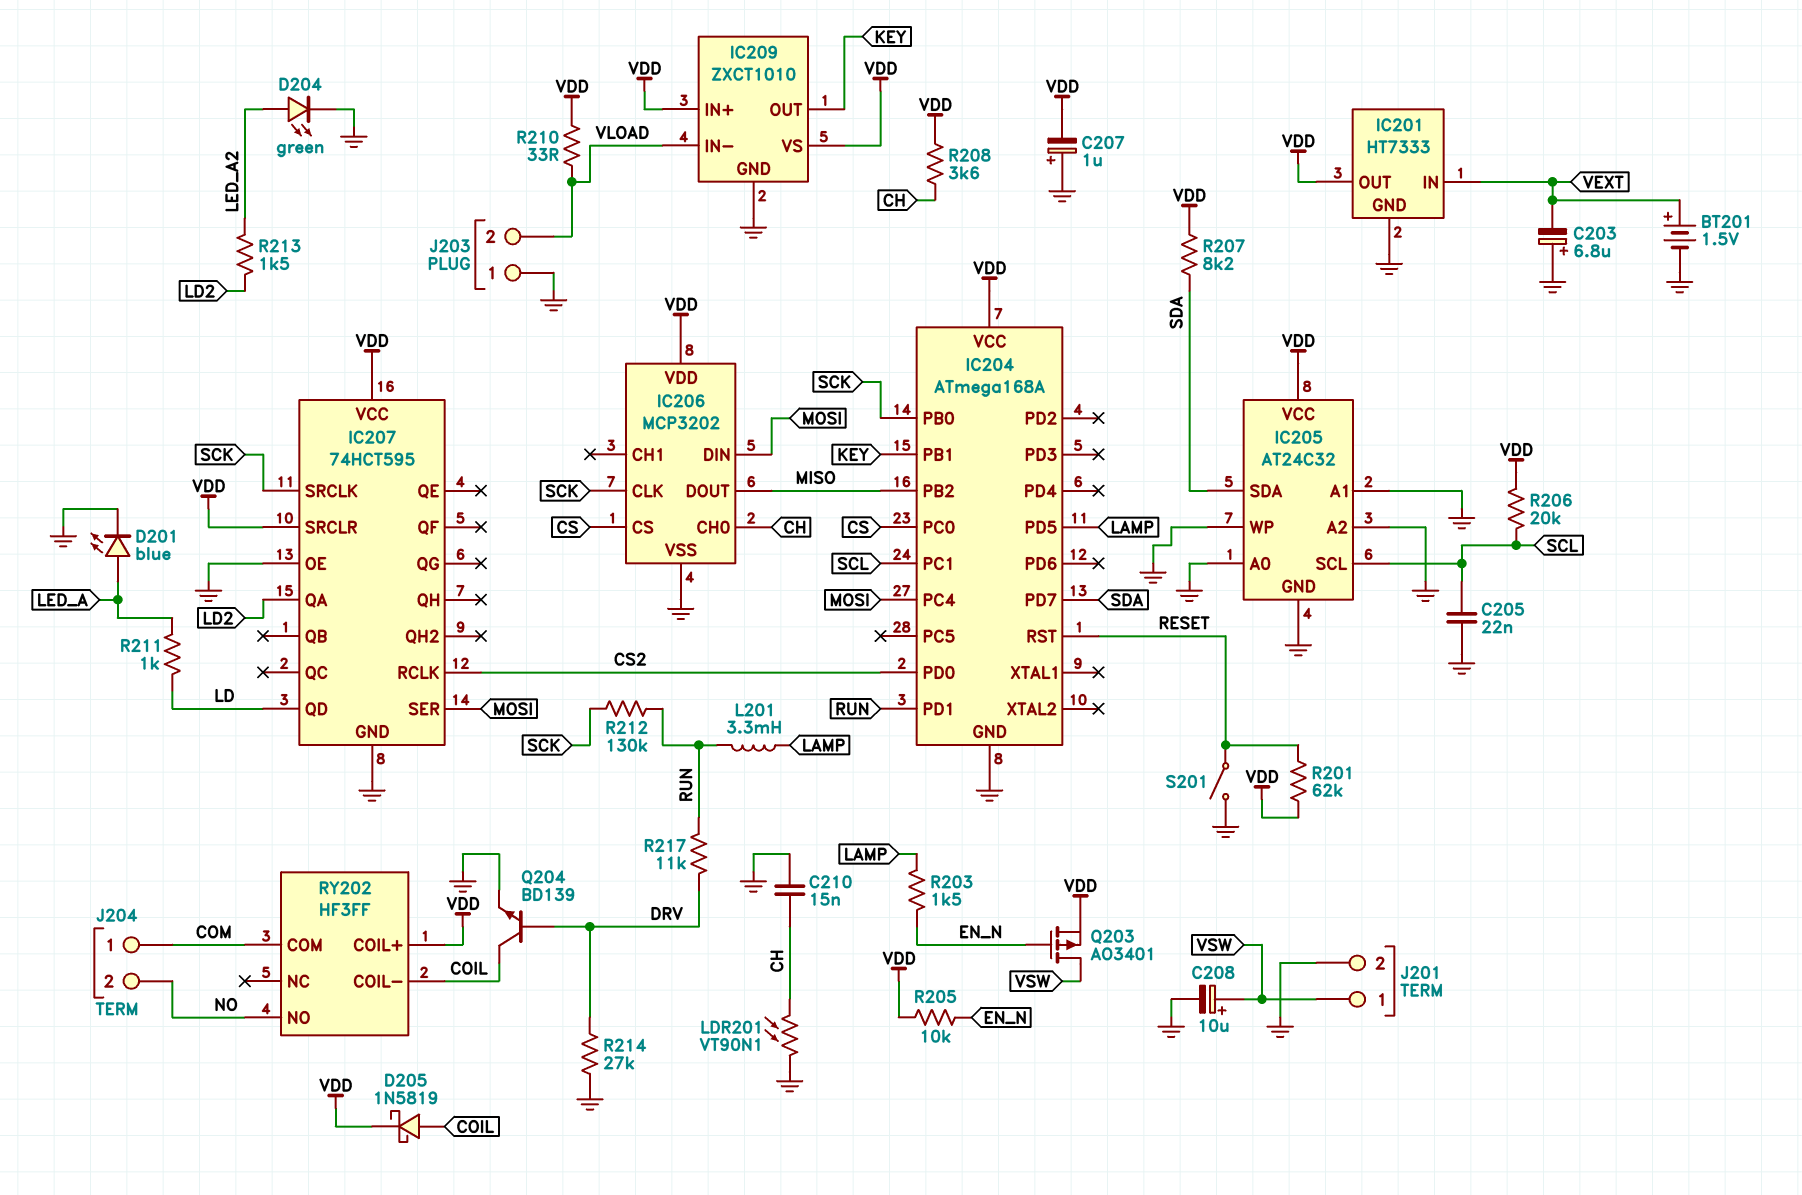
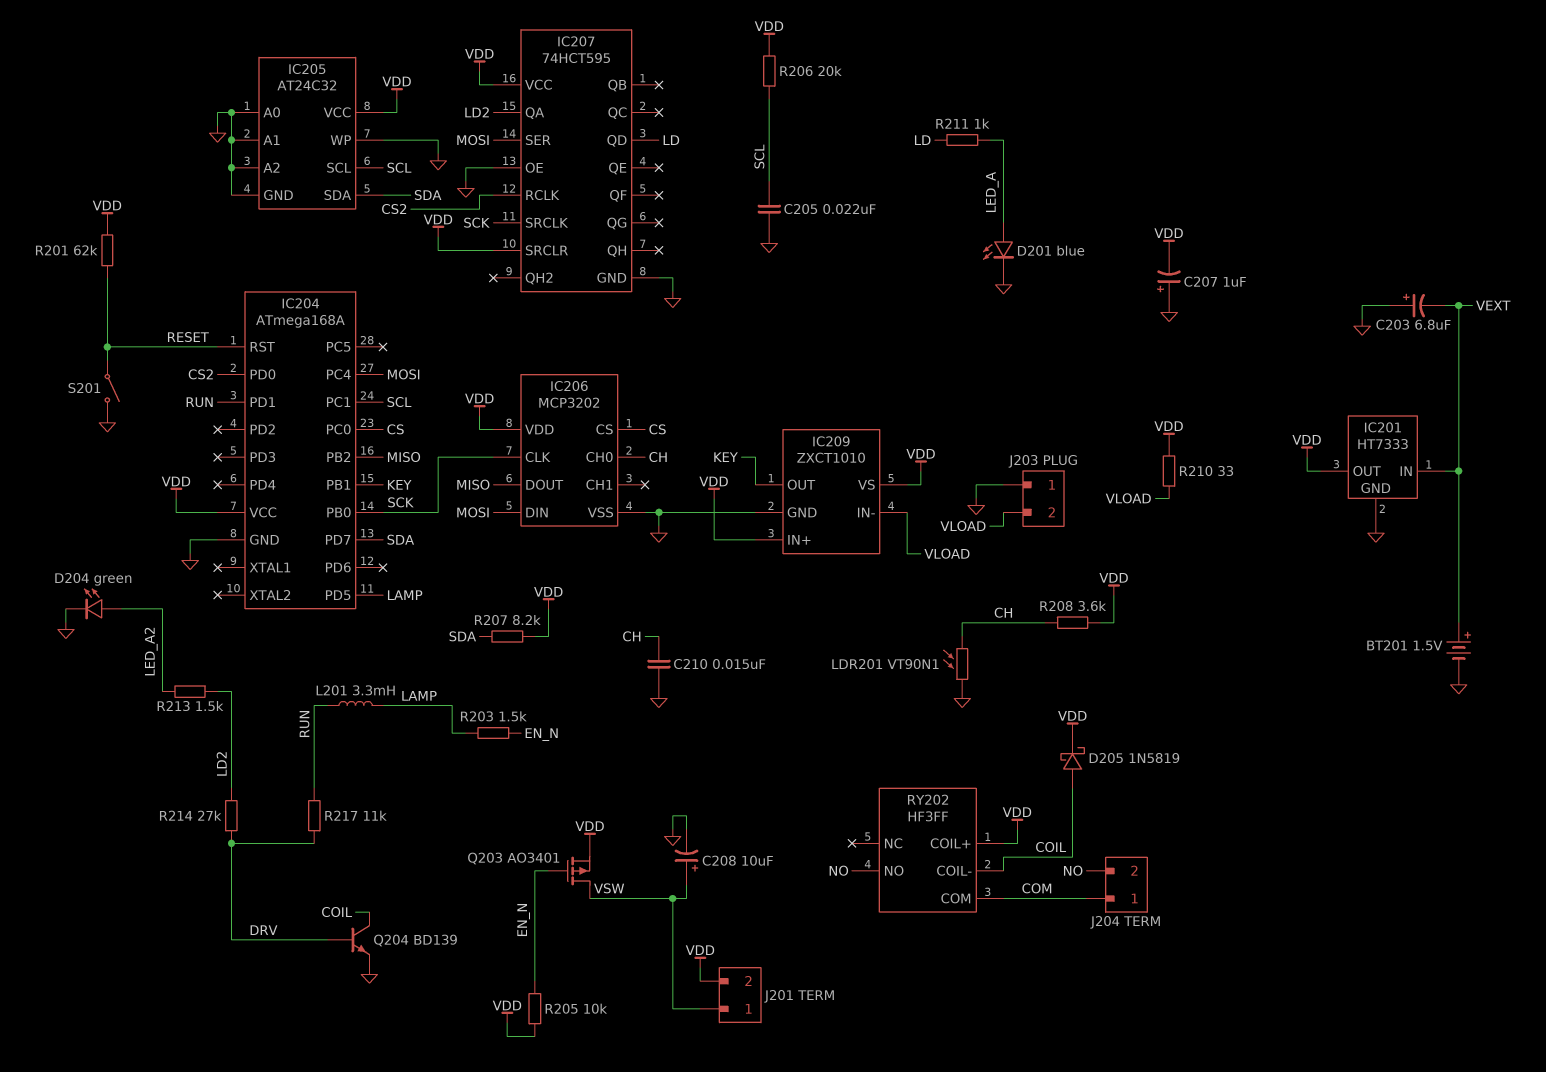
J201 pin 2: GND -> VDD
R212: 130k (RUN, SCK) -> none
R214: 27k (DRV, GND) -> 27k (DRV, LD2)

